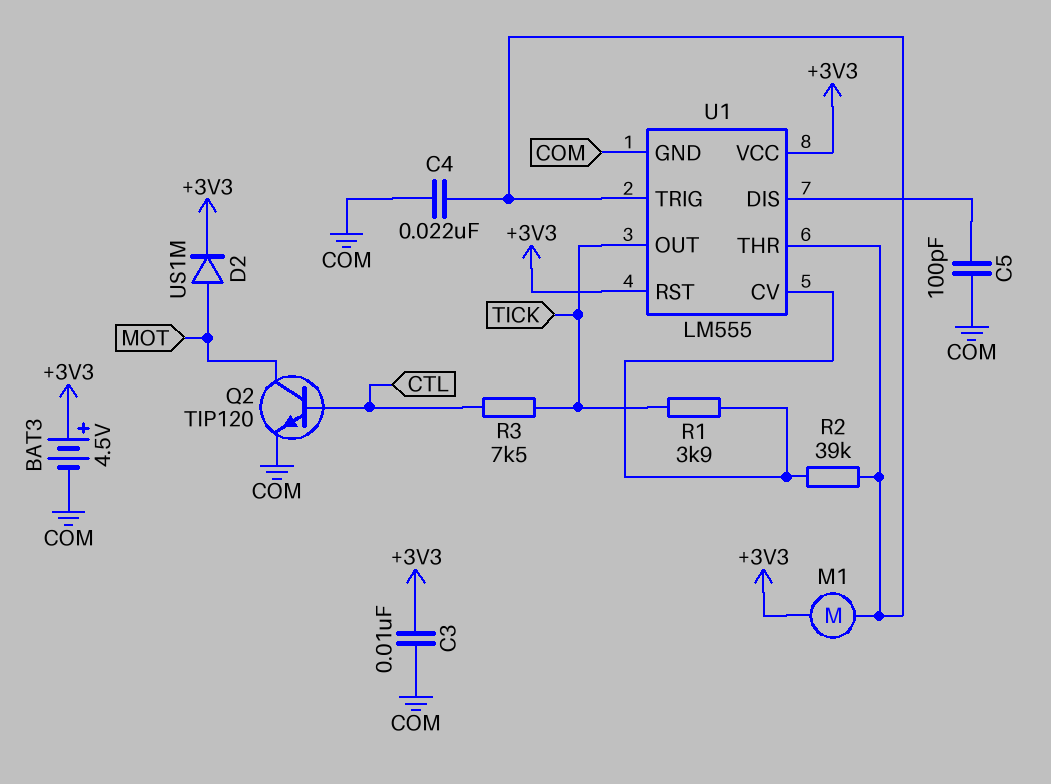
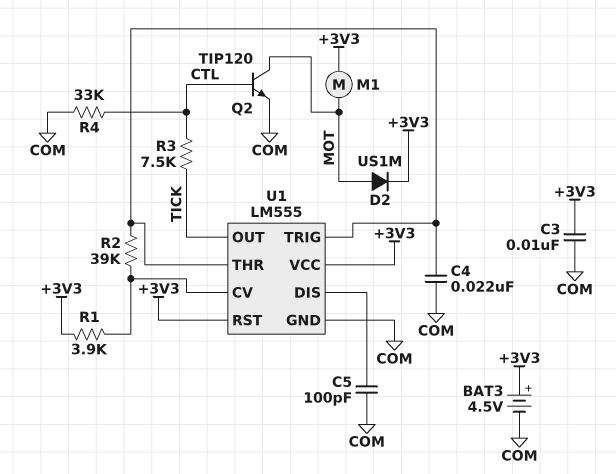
M1: motor (+3V3, U1/THR) -> motor (+3V3, MOT)
R1: 3.9k (TICK, U1/CV) -> 3.9k (+3V3, U1/CV)
R4: none -> 33k (COM, CTL)

